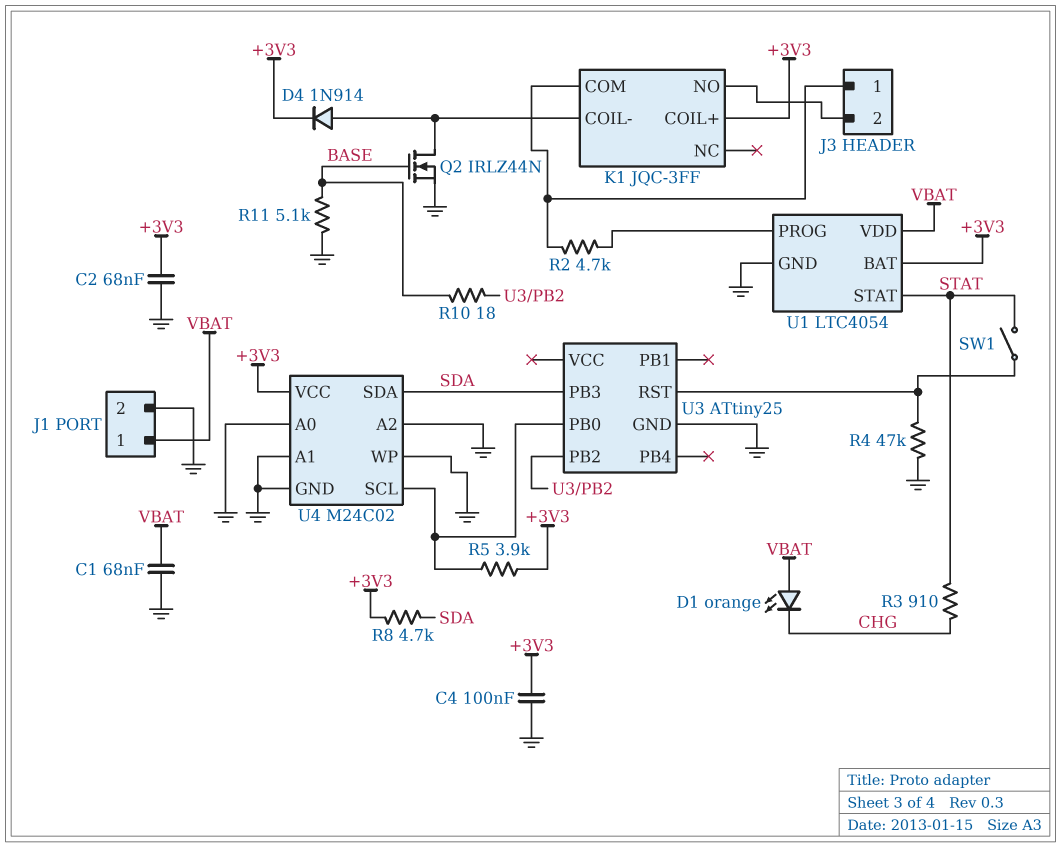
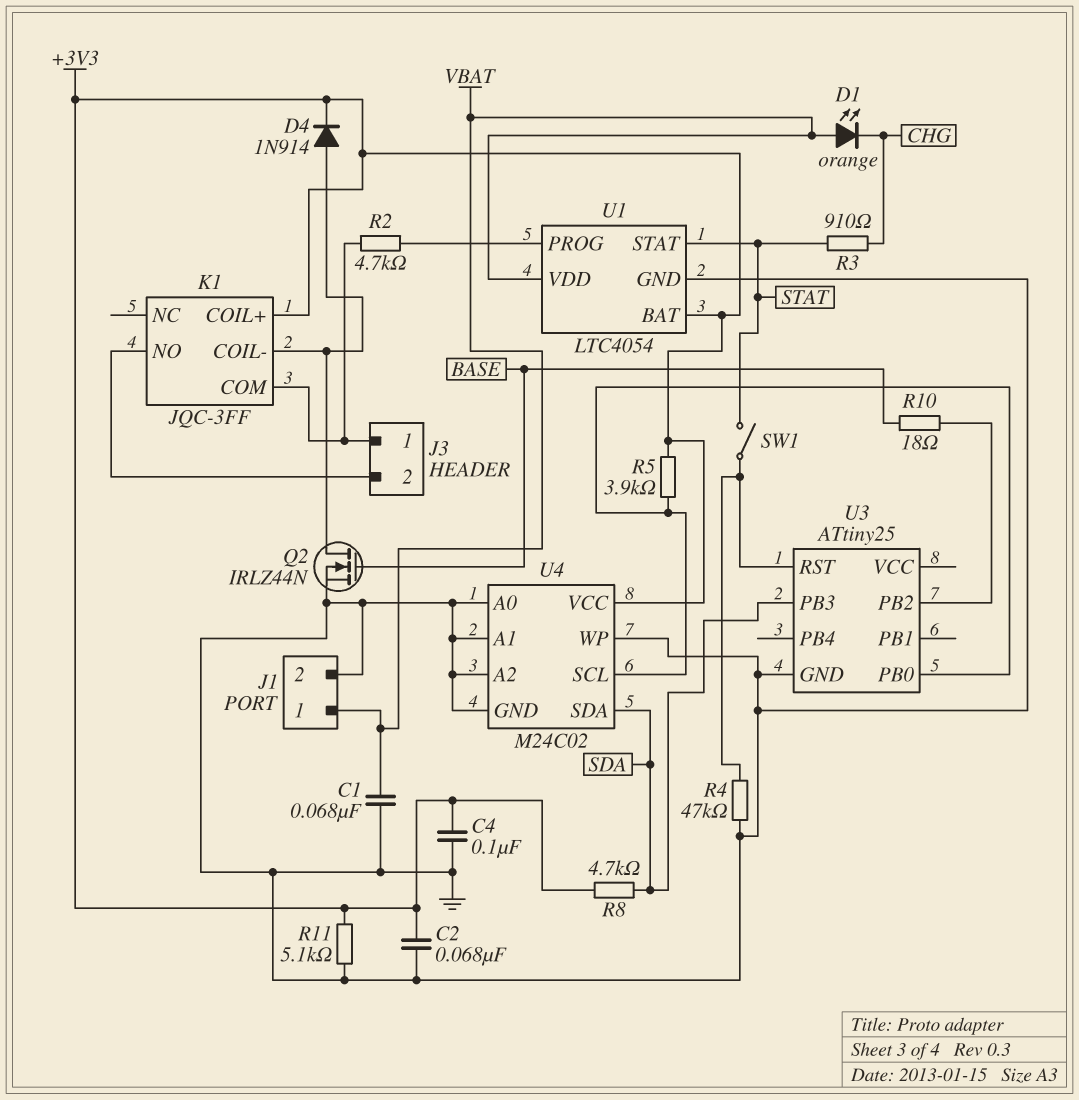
R11: 5.1k (BASE, GND) -> 5.1k (+3V3, GND)

